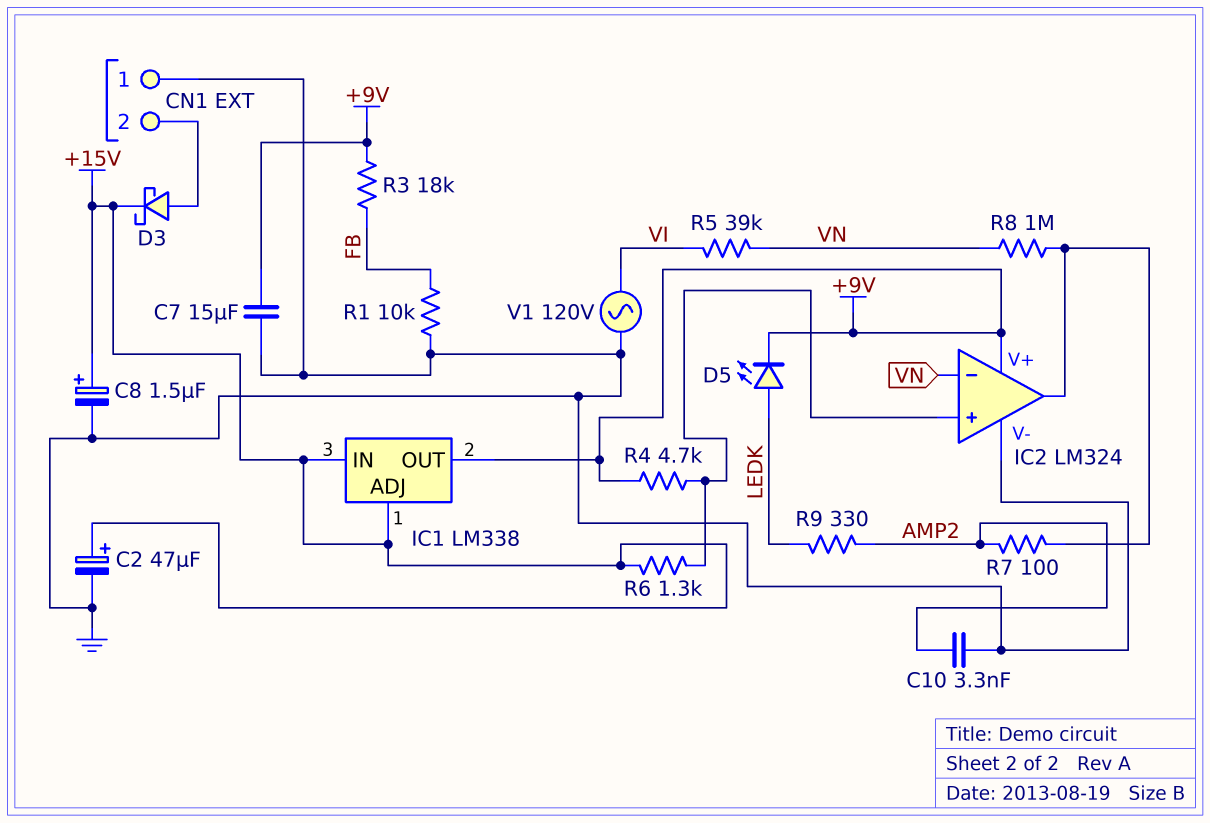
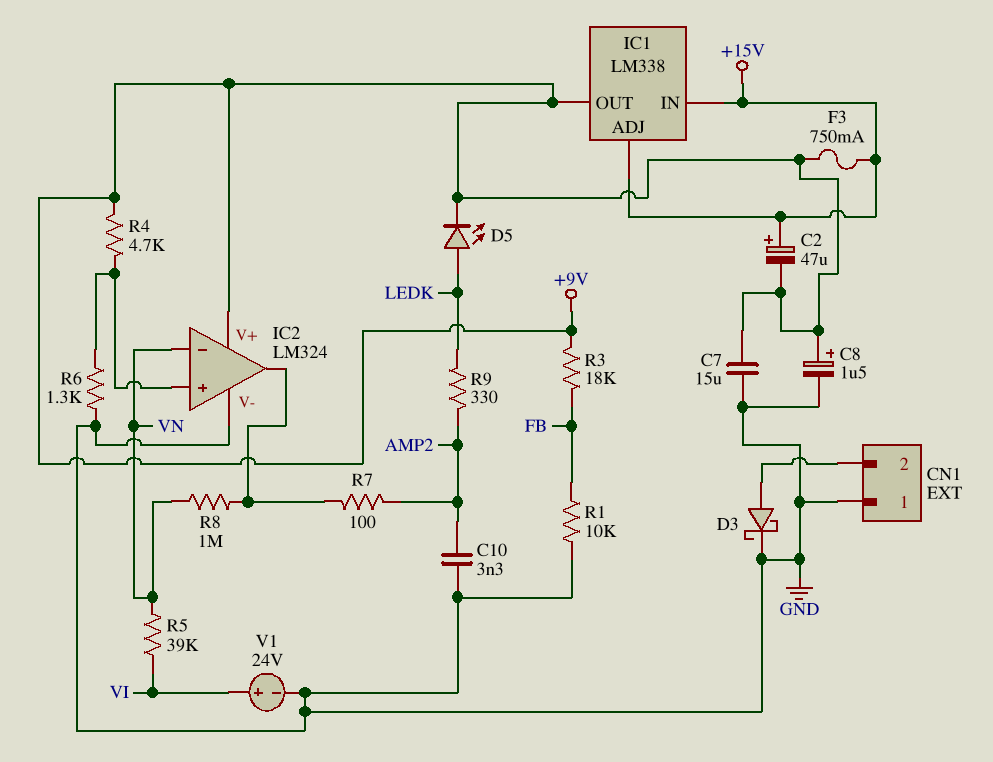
C2: 47uF (plus +15V, minus GND) -> 47uF (plus +15V, minus +9V)
C8: 1.5uF (plus +15V, minus GND) -> 1.5uF (plus +9V, minus GND)
D3: schottky (A CN1/2, K +15V) -> schottky (A CN1/2, K GND)
F3: none -> 750mA (+9V, +15V)
R6: 1.3k (+15V, IC2/in+) -> 1.3k (GND, IC2/in+)
V1: AC 120V (GND, VI) -> 24V (plus VI, minus GND)

